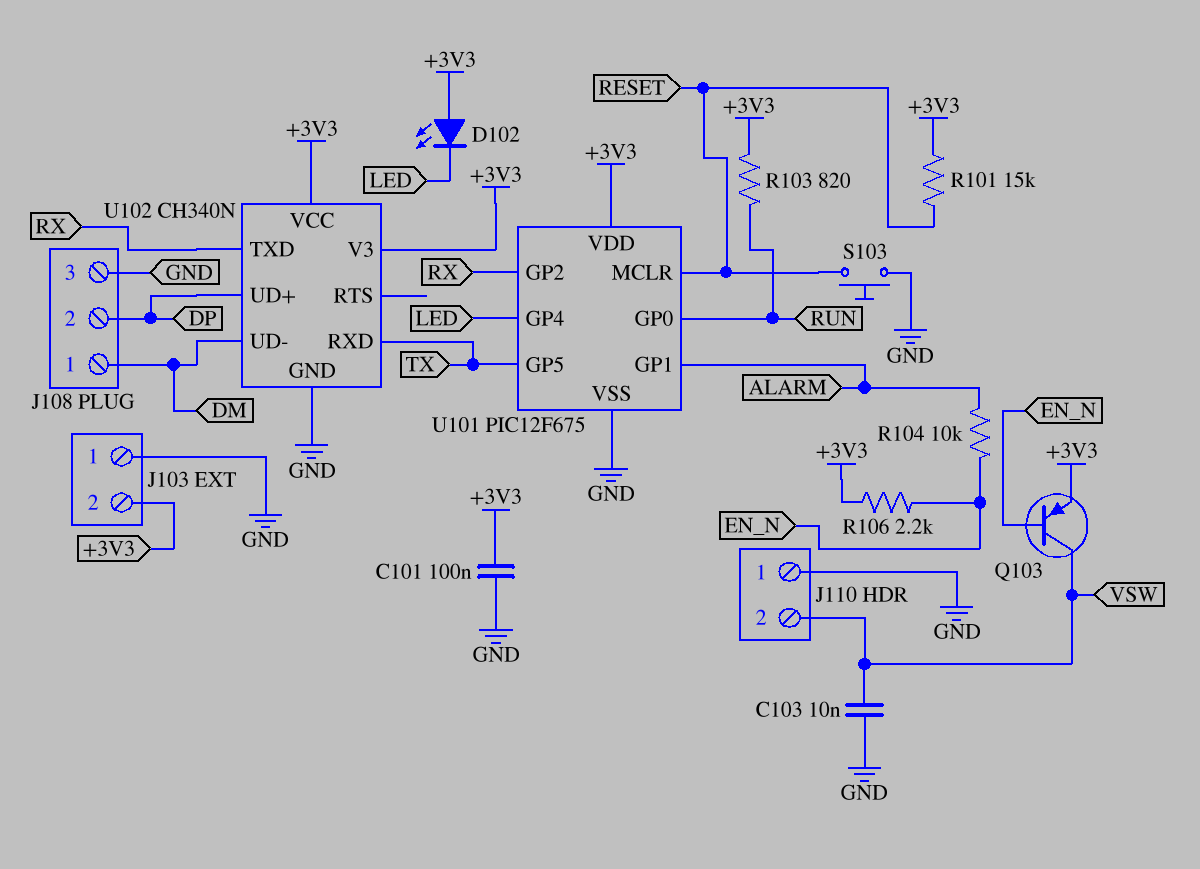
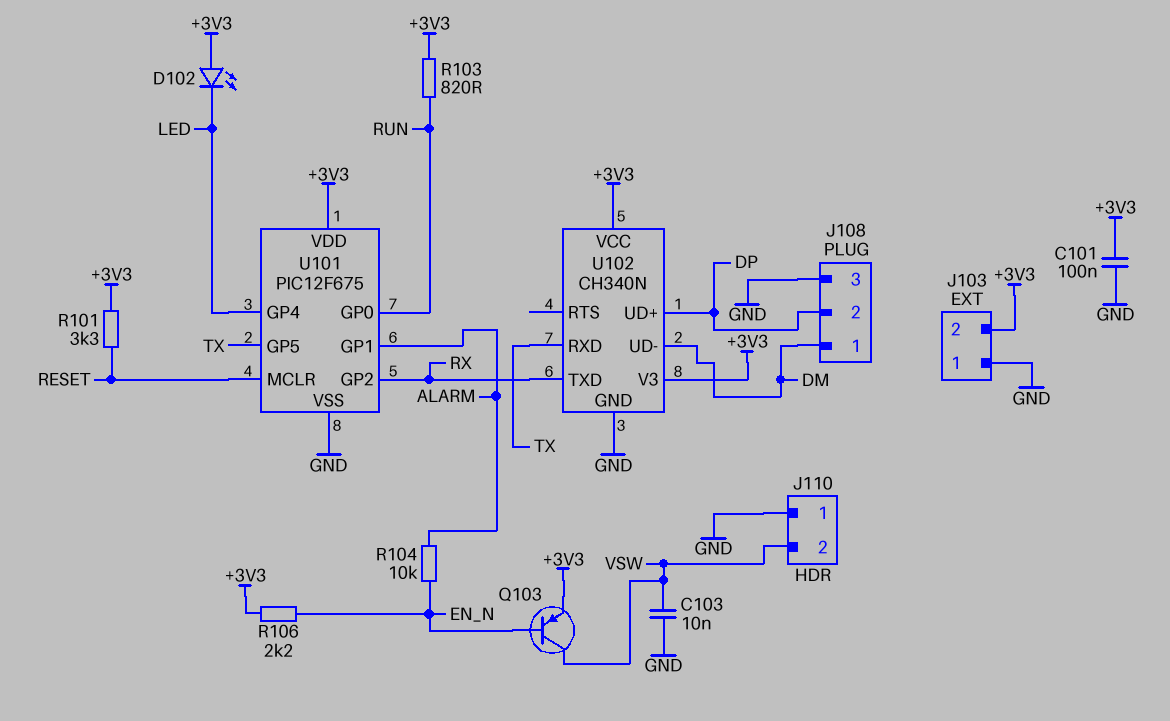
R101: 15k (+3V3, RESET) -> 3.3k (+3V3, RESET)
S103: button (GND, RESET) -> none

